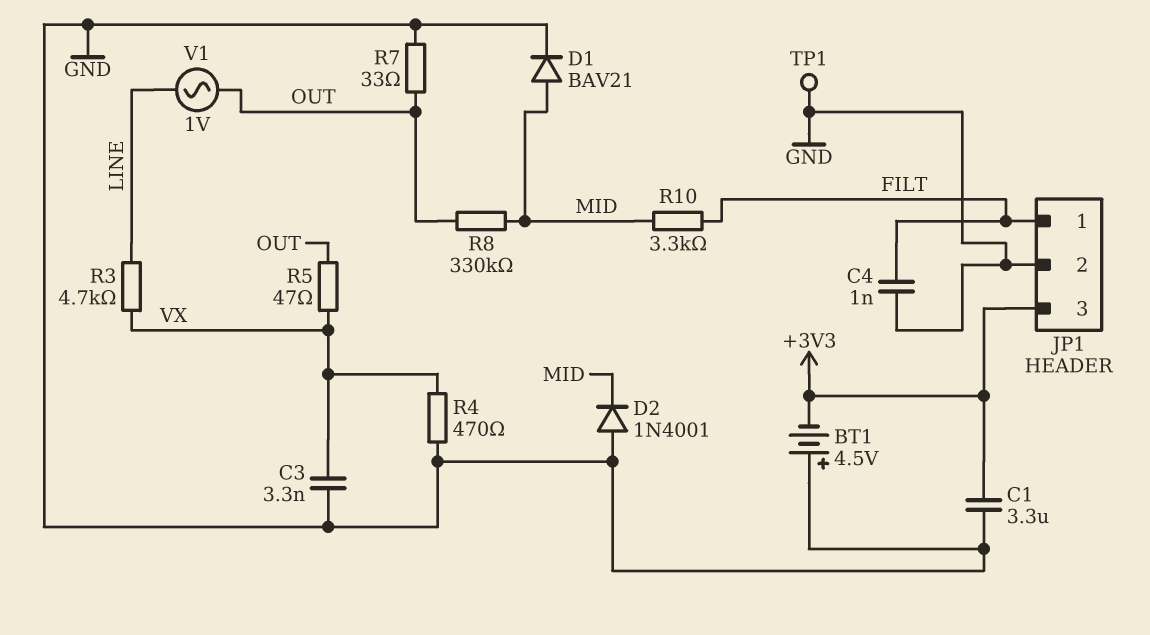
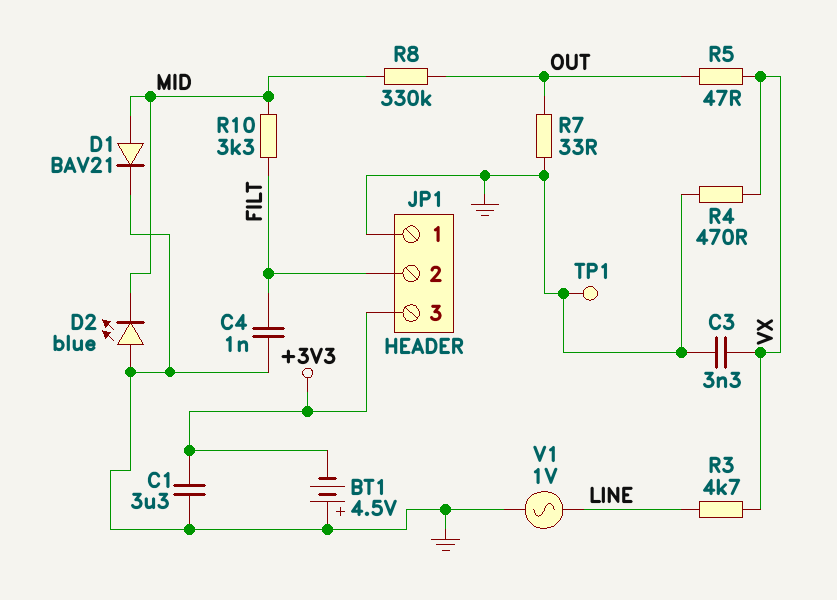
D2: diode 1N4001 (A GND, K MID) -> LED blue (A GND, K MID)
JP1 pin 1: FILT -> GND
JP1 pin 2: GND -> FILT
V1: AC 1V (LINE, OUT) -> AC 1V (GND, LINE)

